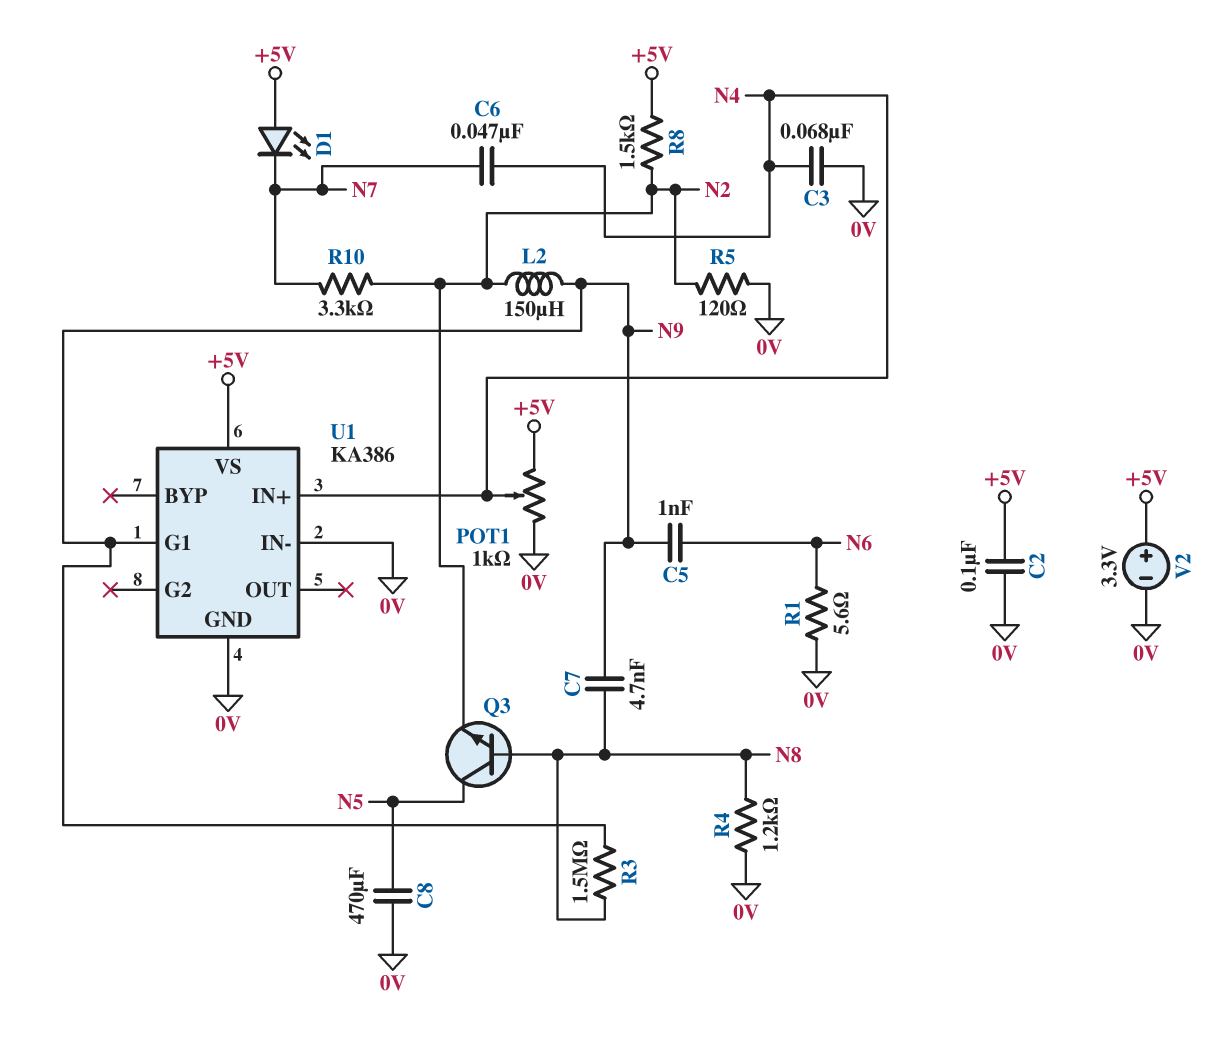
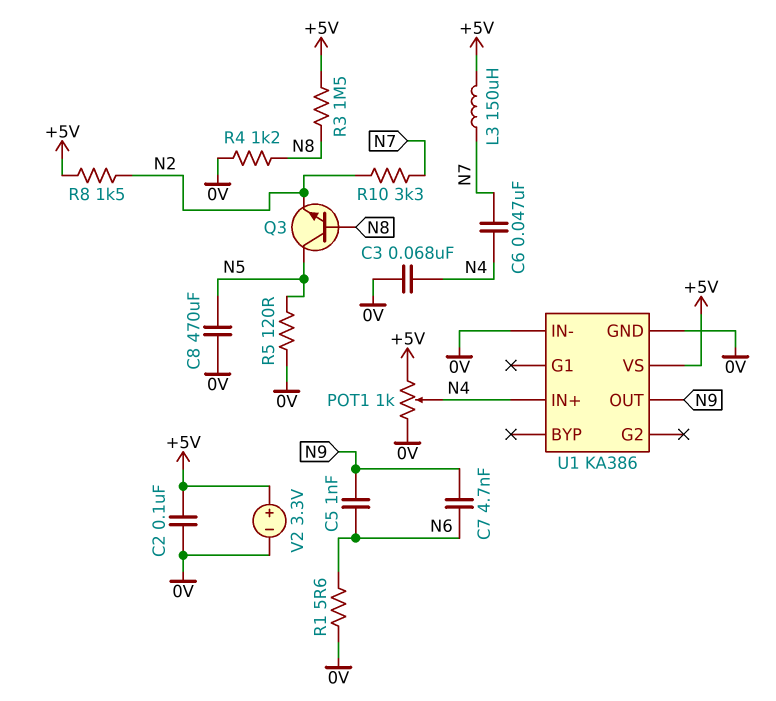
C7: 4.7nF (N8, N9) -> 4.7nF (N6, N9)
D1: LED (A +5V, K N7) -> none
L2: 150uH (N2, N9) -> none
L3: none -> 150uH (+5V, N7)
R3: 1.5M (N8, N9) -> 1.5M (+5V, N8)
R5: 120 (0V, N2) -> 120 (0V, N5)
U1 pin G1: N9 -> none
U1 pin OUT: none -> N9

